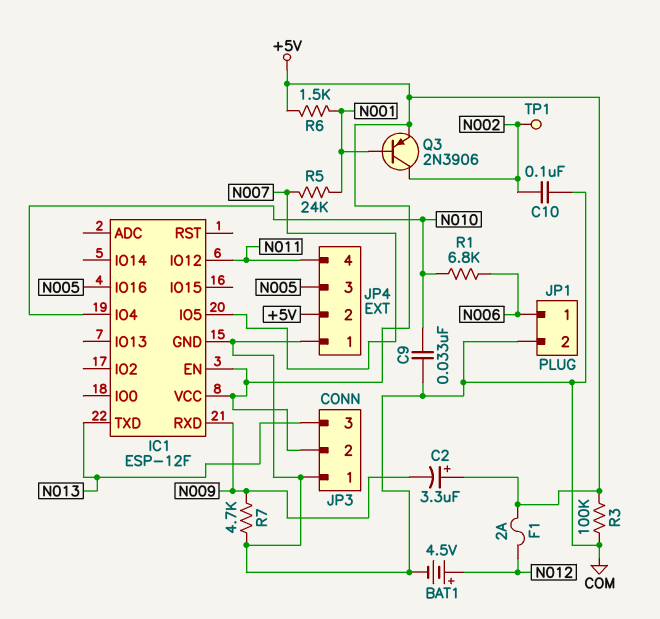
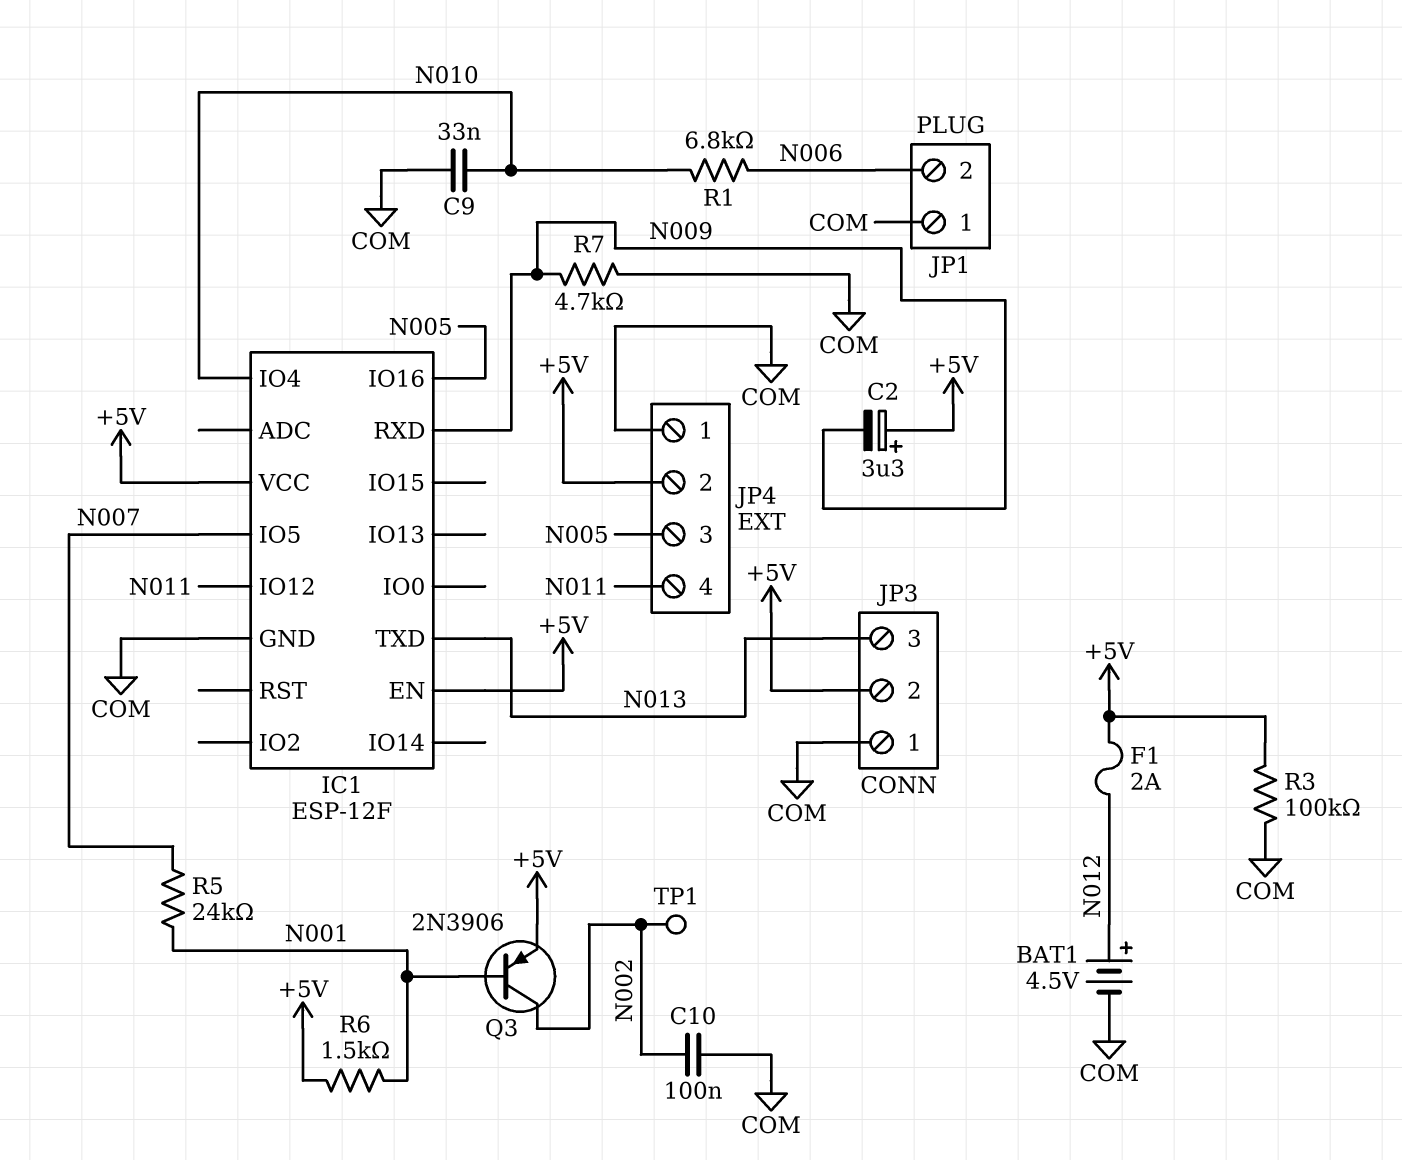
JP1 pin 1: N006 -> COM
JP1 pin 2: COM -> N006

